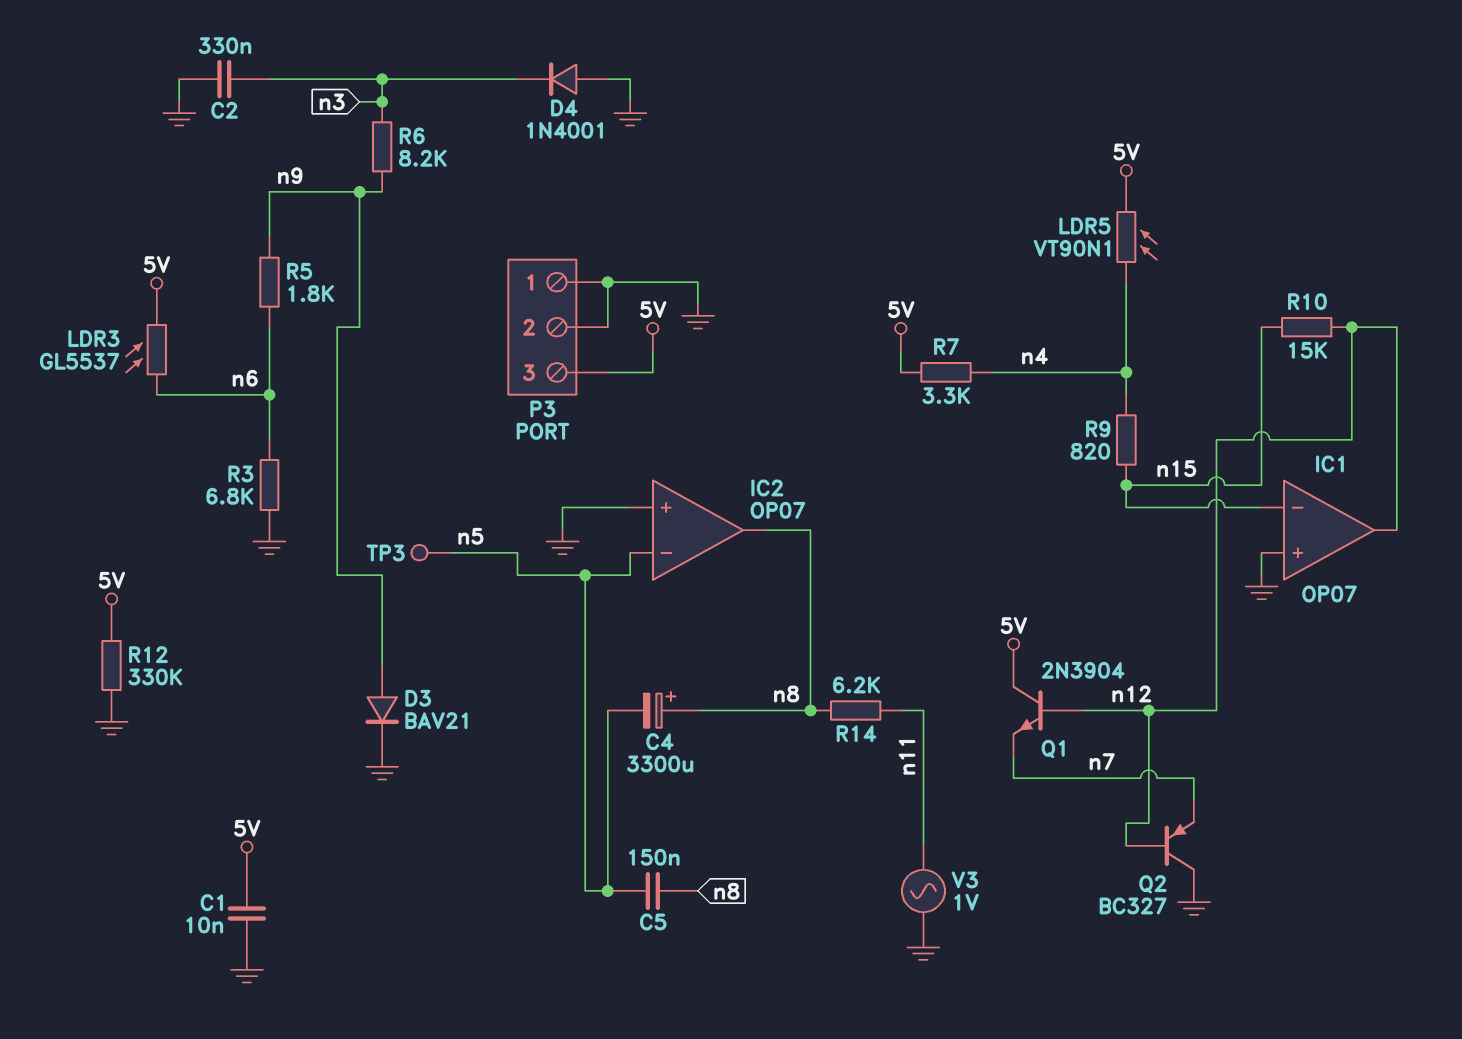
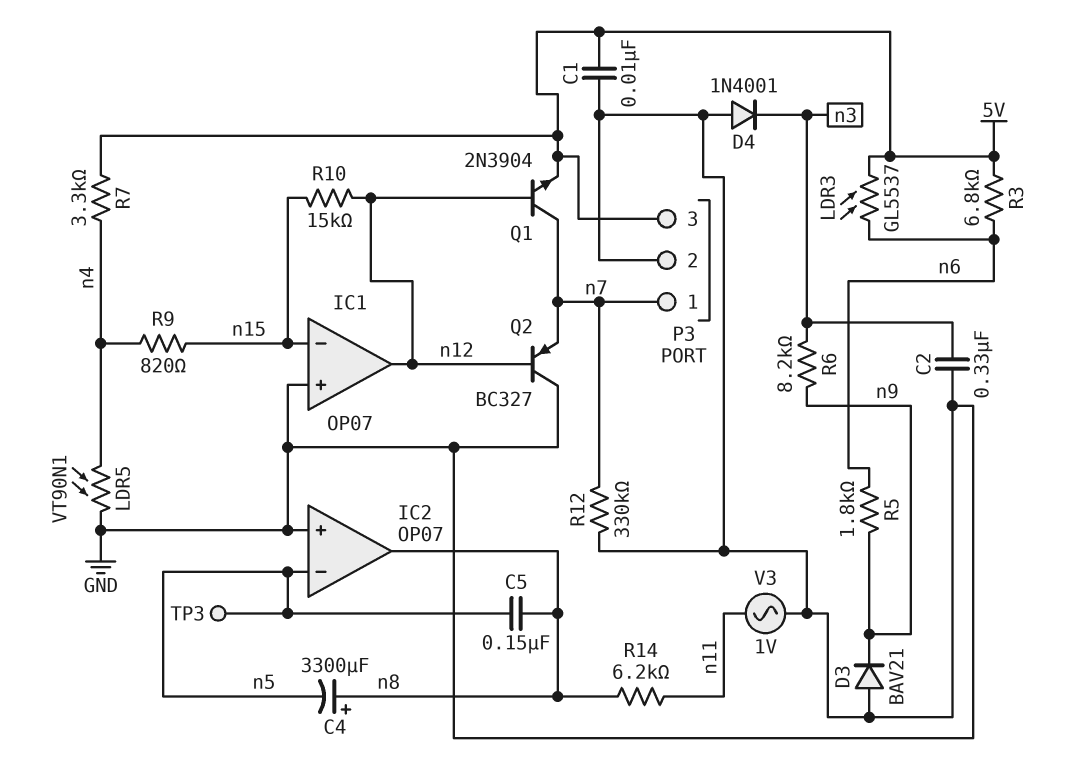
D3: diode BAV21 (A n9, K GND) -> diode BAV21 (A GND, K n9)
LDR5: VT90N1 (5V, n4) -> VT90N1 (GND, n4)
P3 pin 1: GND -> n7
Q1: NPN 2N3904 (B n12, C 5V, E n7) -> NPN 2N3904 (B n12, C n7, E 5V)
R3: 6.8k (GND, n6) -> 6.8k (5V, n6)
R12: 330k (5V, GND) -> 330k (GND, n7)

